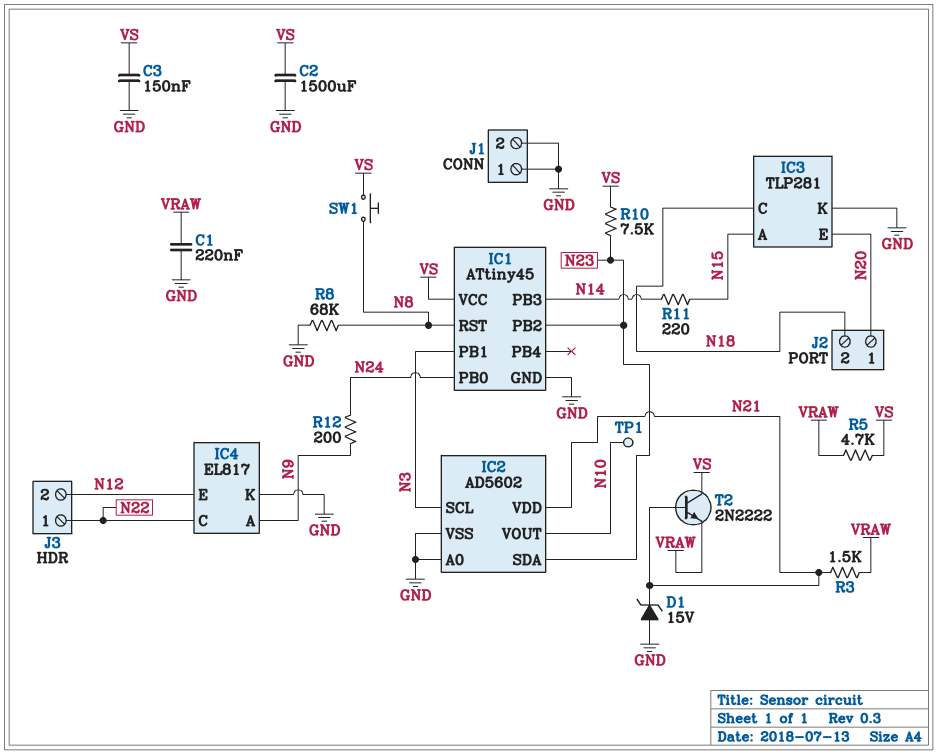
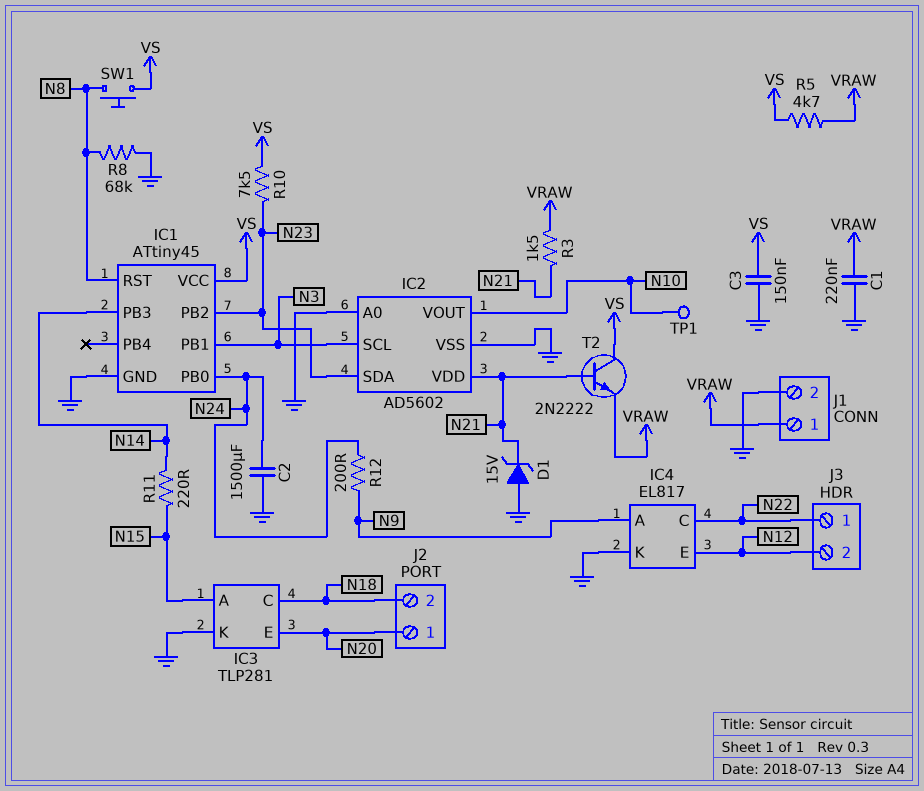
C2: 1500uF (GND, VS) -> 1500uF (GND, N24)
J1 pin 1: GND -> VRAW

